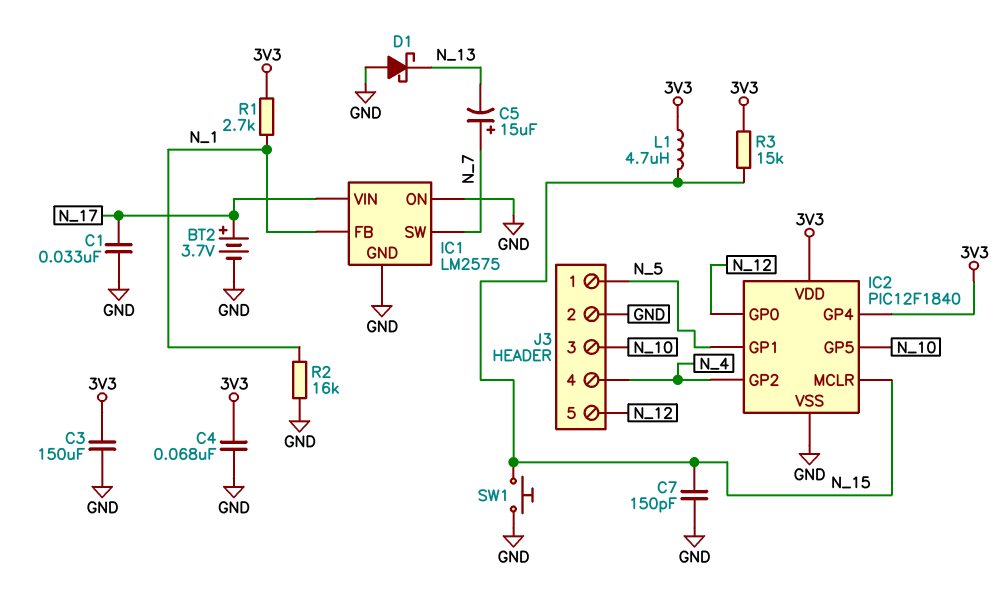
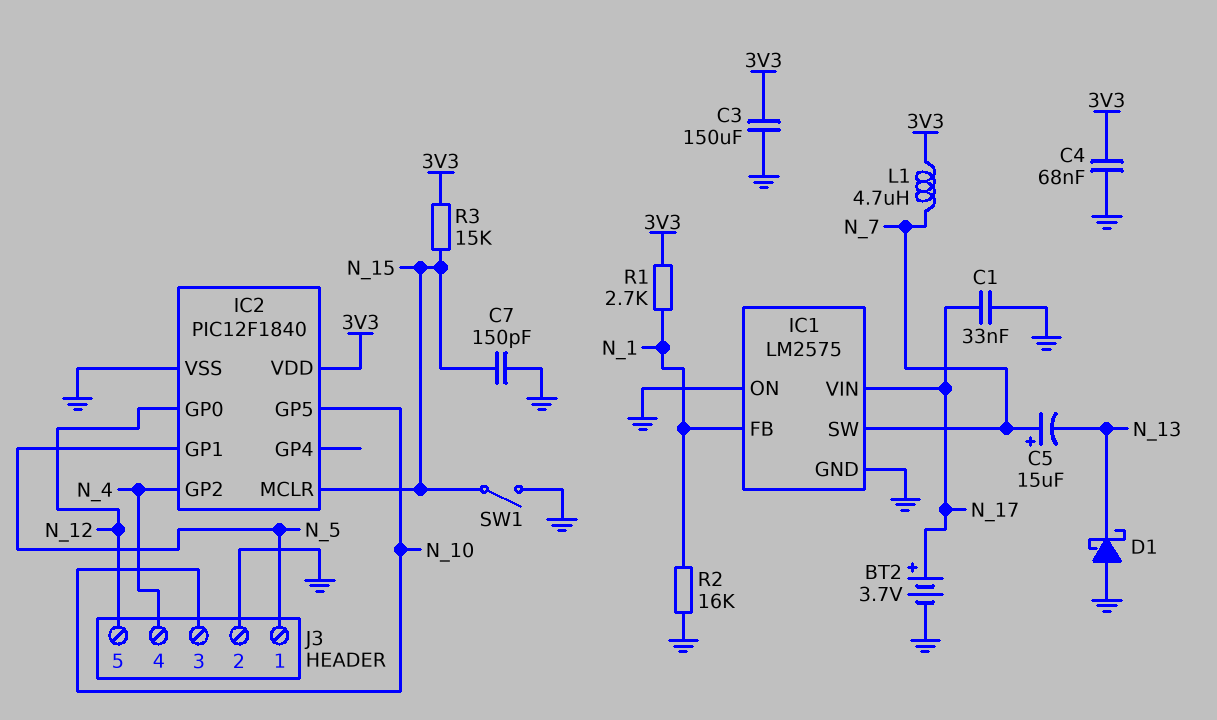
IC2 pin GP4: 3V3 -> none
L1: 4.7uH (3V3, N_15) -> 4.7uH (3V3, N_7)
SW1: button (GND, N_15) -> switch (GND, N_15)

